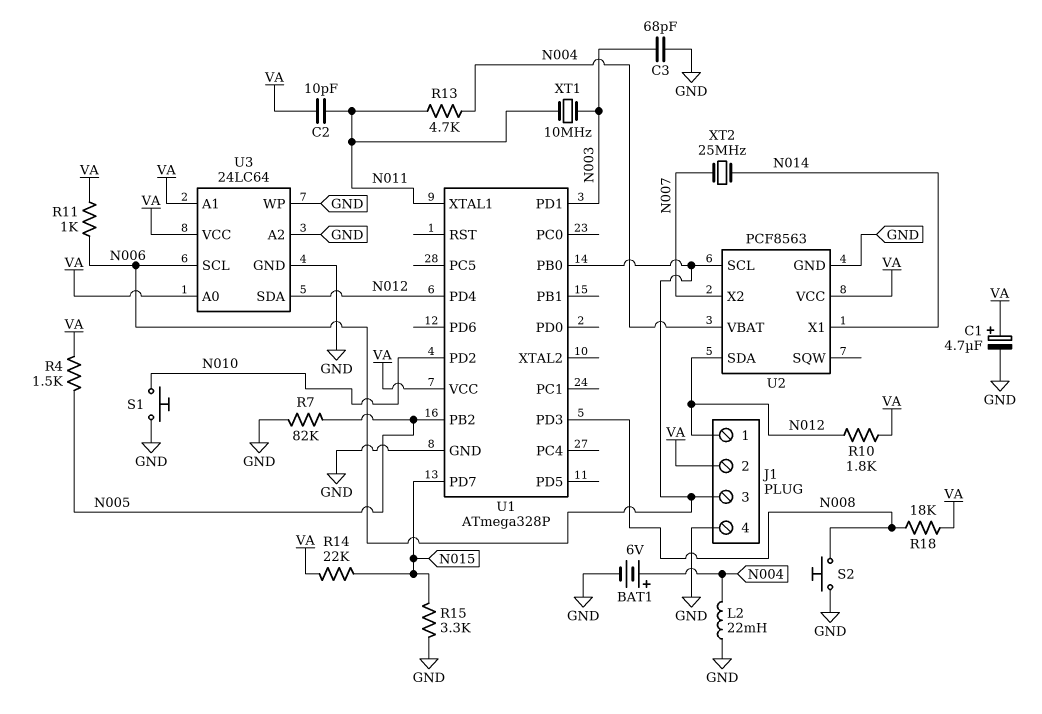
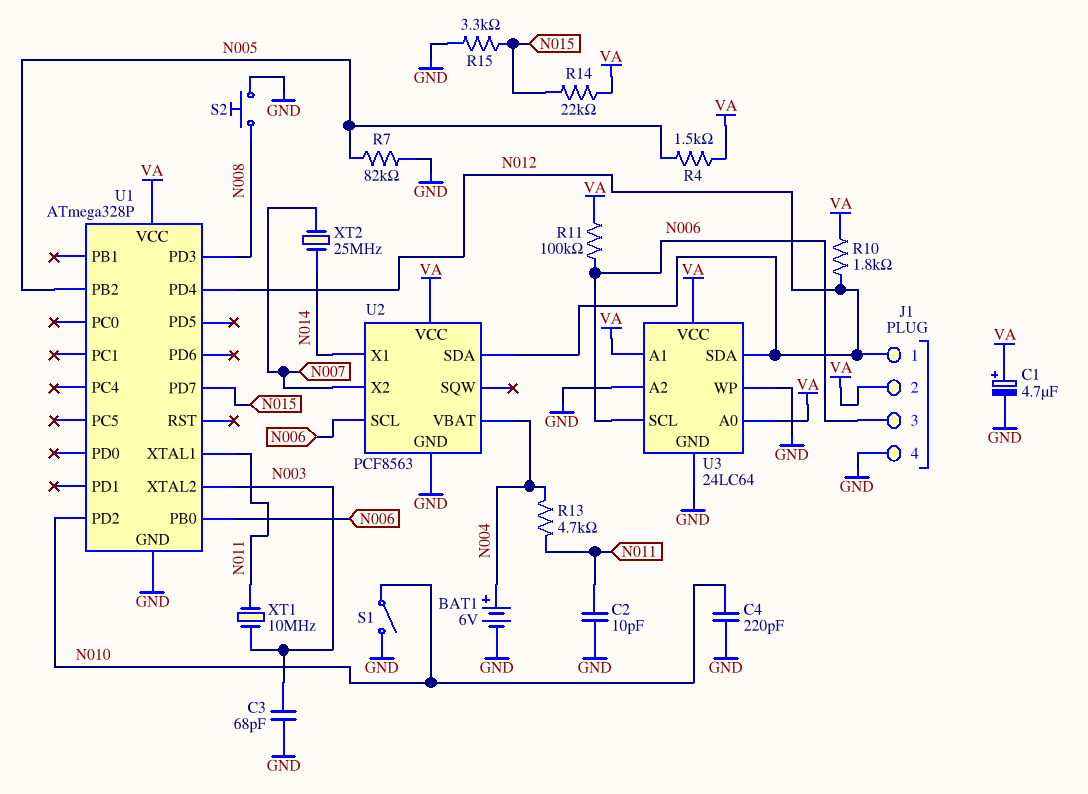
C2: 10pF (N011, VA) -> 10pF (GND, N011)
C4: none -> 220pF (GND, N010)
L2: 22mH (GND, N004) -> none
R11: 1k (N006, VA) -> 100k (N006, VA)
R18: 18k (N008, VA) -> none
S1: button (GND, N010) -> switch (GND, N010)
U1 pin PD1: N003 -> none
U1 pin XTAL2: none -> N003

